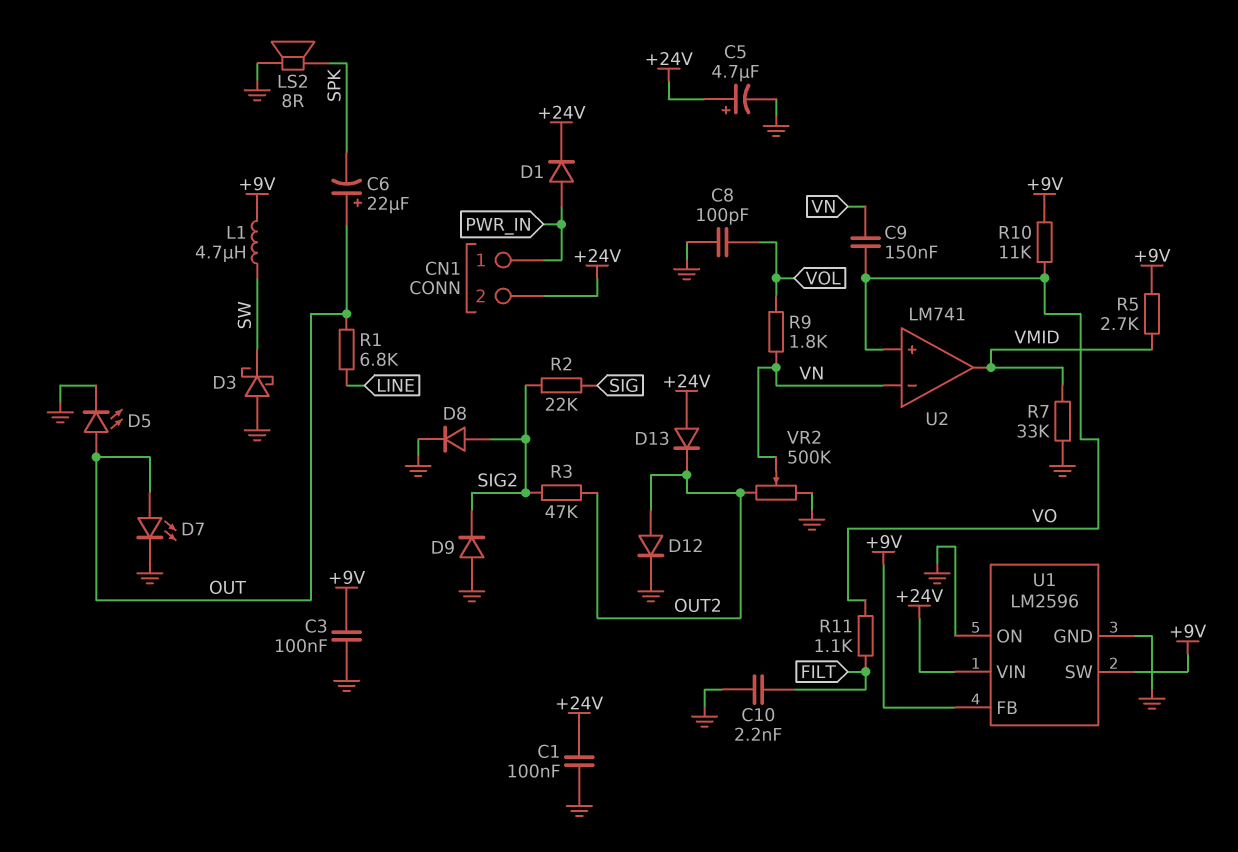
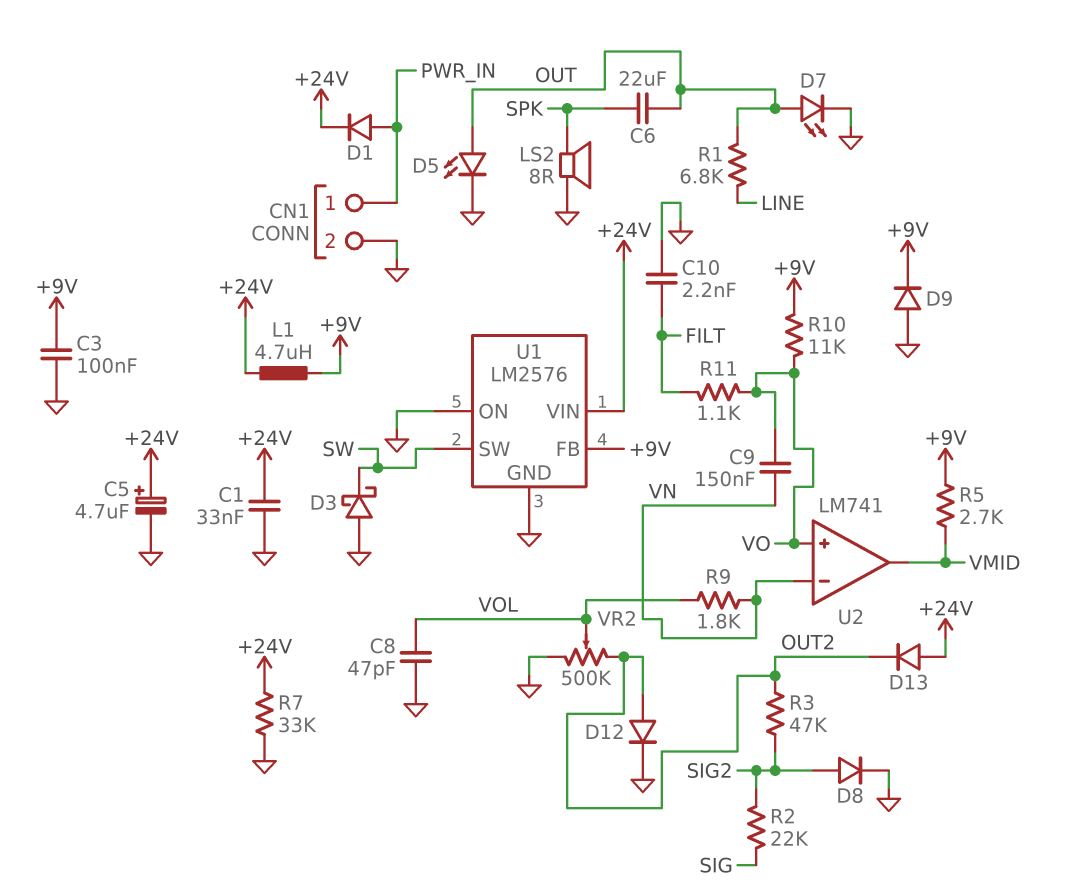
C1: 100nF (+24V, GND) -> 33nF (+24V, GND)
C6: 22uF (plus OUT, minus SPK) -> 22uF (OUT, SPK)
C8: 100pF (GND, VOL) -> 47pF (GND, VOL)
CN1 pin 2: +24V -> GND
D9: diode (A GND, K SIG2) -> diode (A GND, K +9V)
L1: 4.7uH (+9V, SW) -> 4.7uH (+9V, +24V)
R7: 33k (GND, VMID) -> 33k (+24V, GND)
U1: LM2596 -> LM2576
U1 pin SW: +9V -> SW
VR2: 500k (GND, OUT2, wiper VN) -> 500k (GND, OUT2, wiper VOL)

